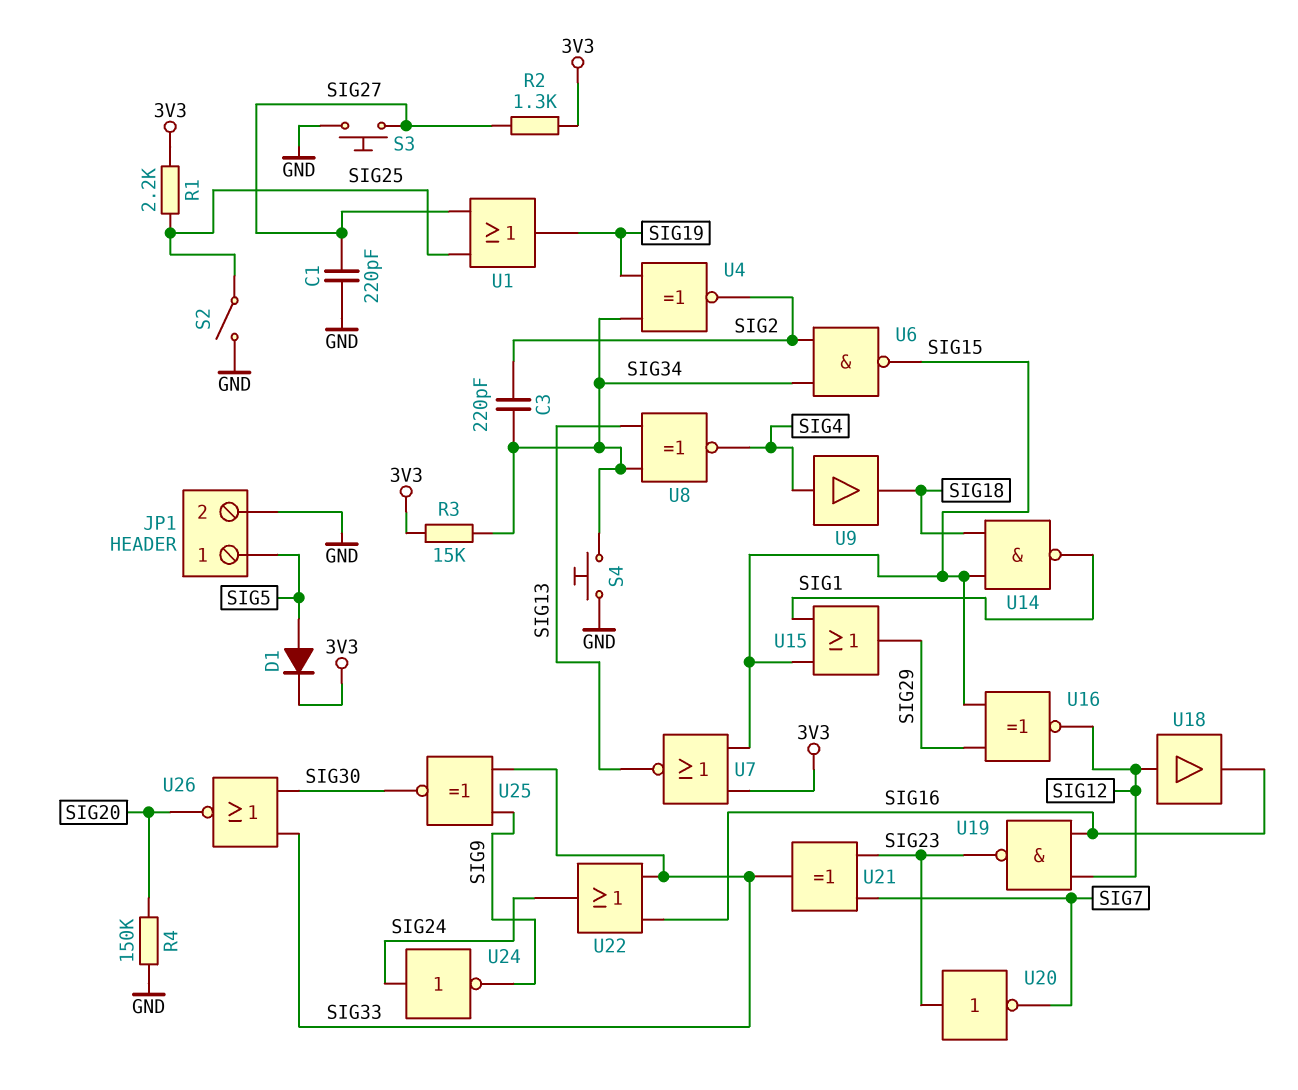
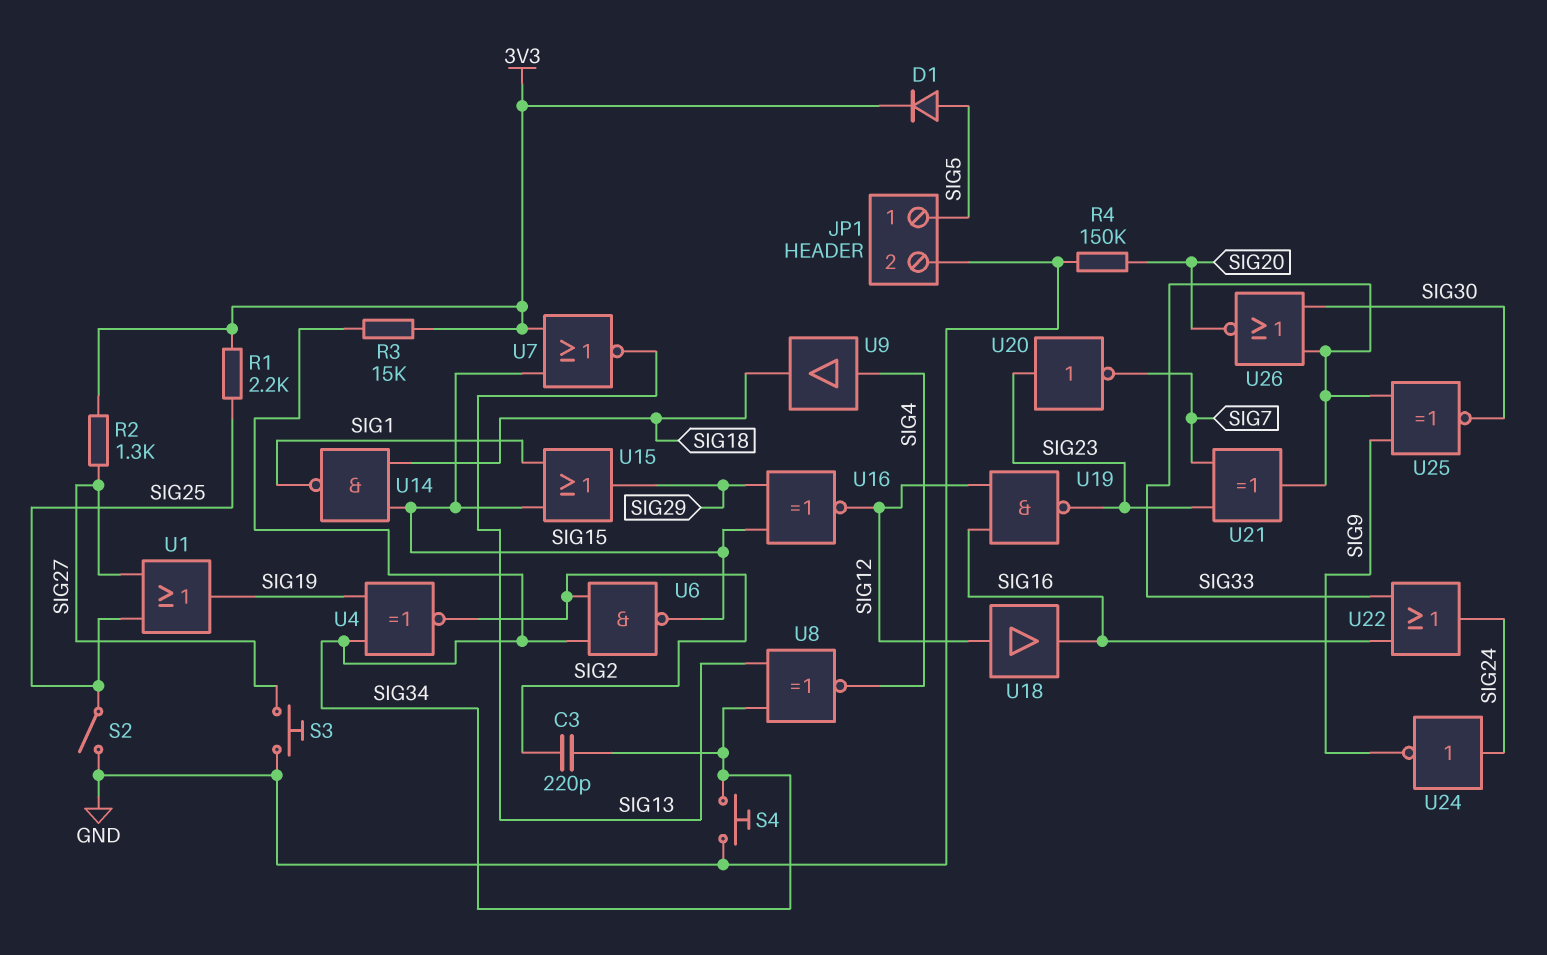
C1: 220pF (GND, SIG27) -> none

